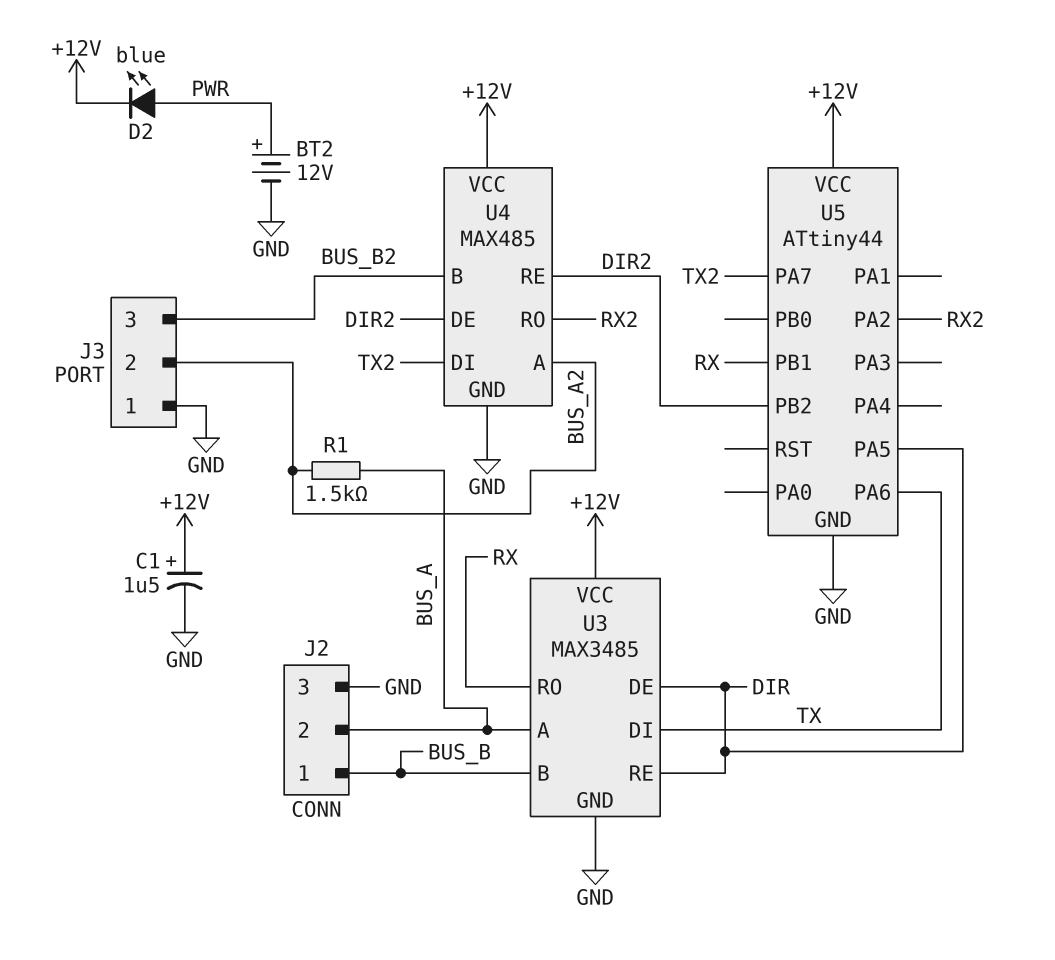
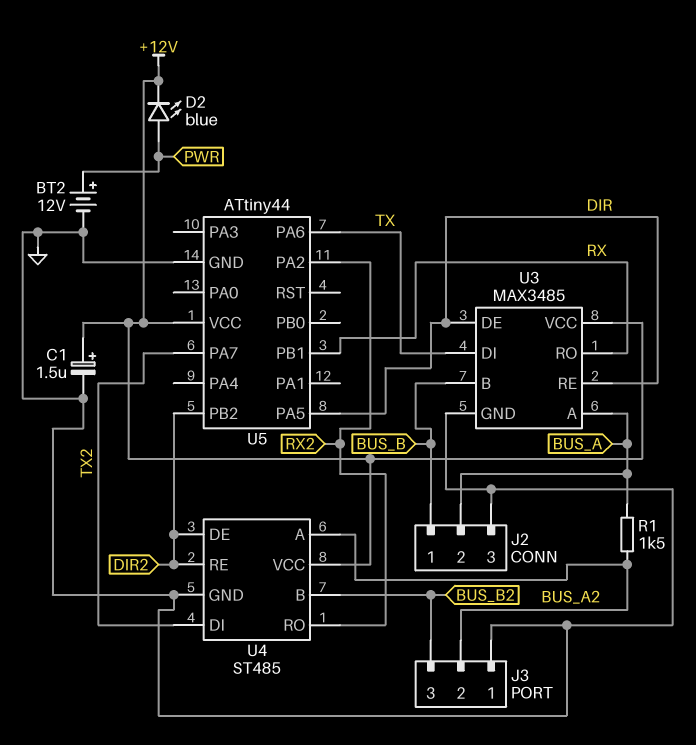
U4: MAX485 -> ST485

